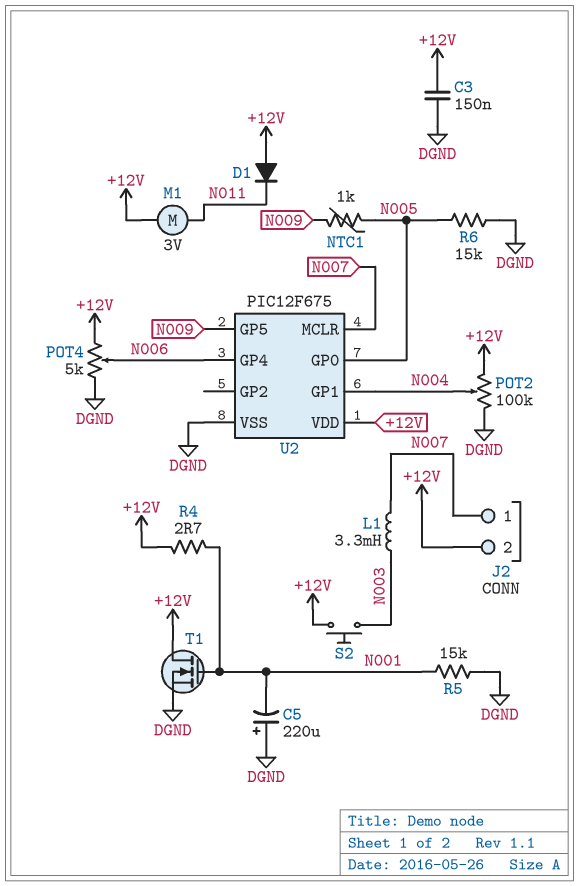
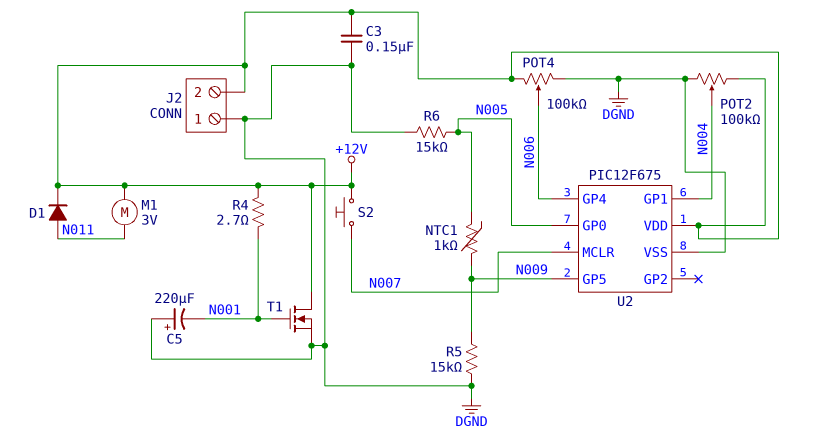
D1: diode (A +12V, K N011) -> diode (A N011, K +12V)
J2 pin 1: N007 -> DGND
L1: 3.3mH (N003, N007) -> none
POT4: 5k (+12V, DGND, wiper N006) -> 100k (+12V, DGND, wiper N006)
R5: 15k (DGND, N001) -> 15k (DGND, N009)
S2: button (+12V, N003) -> button (+12V, N007)

